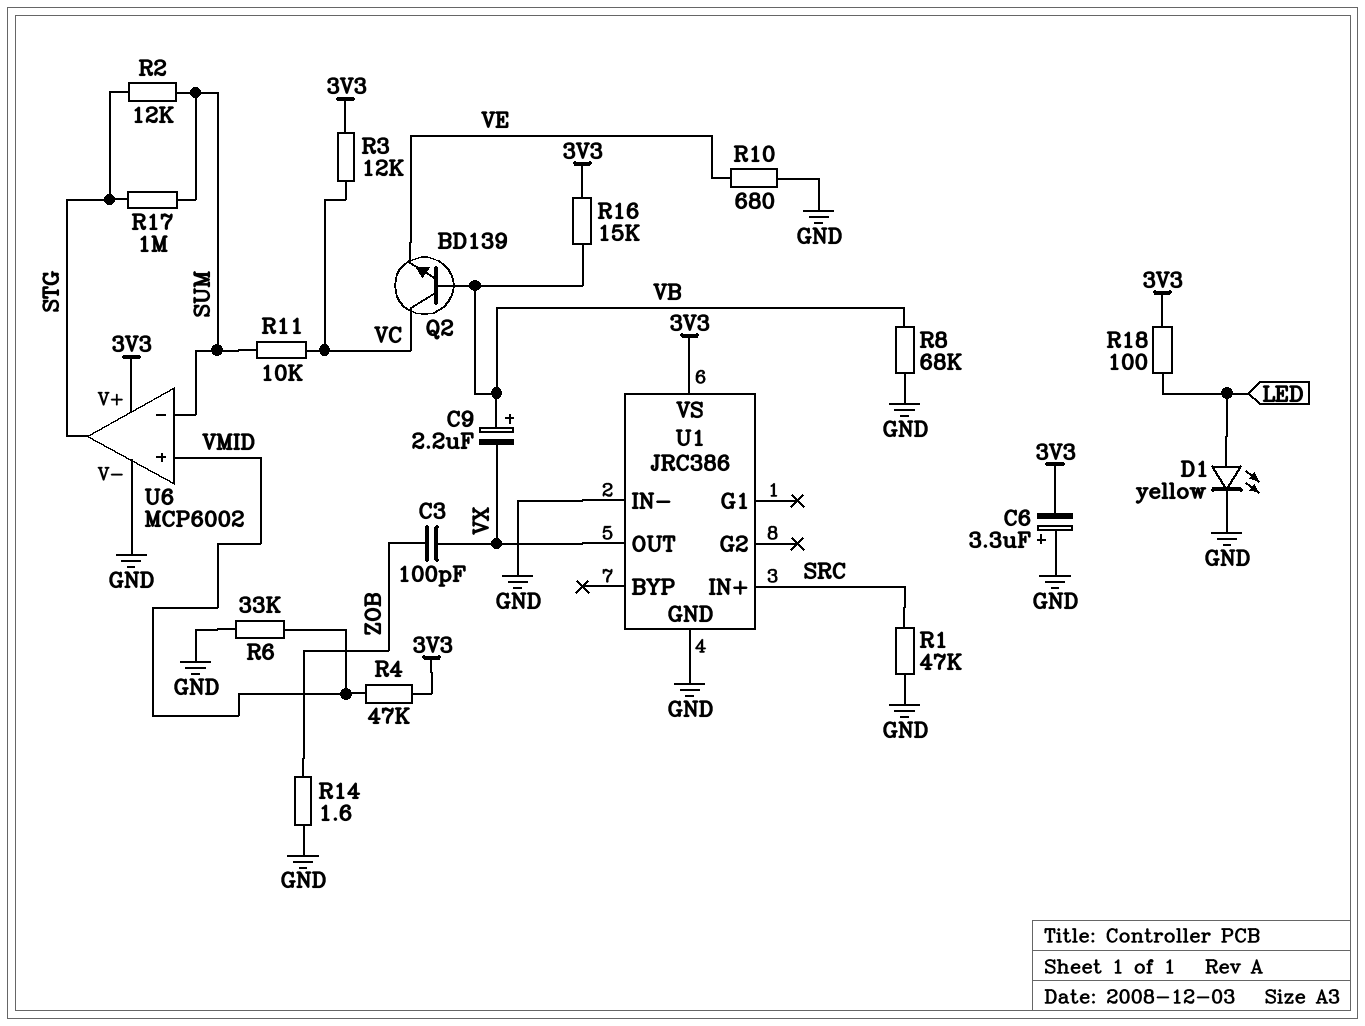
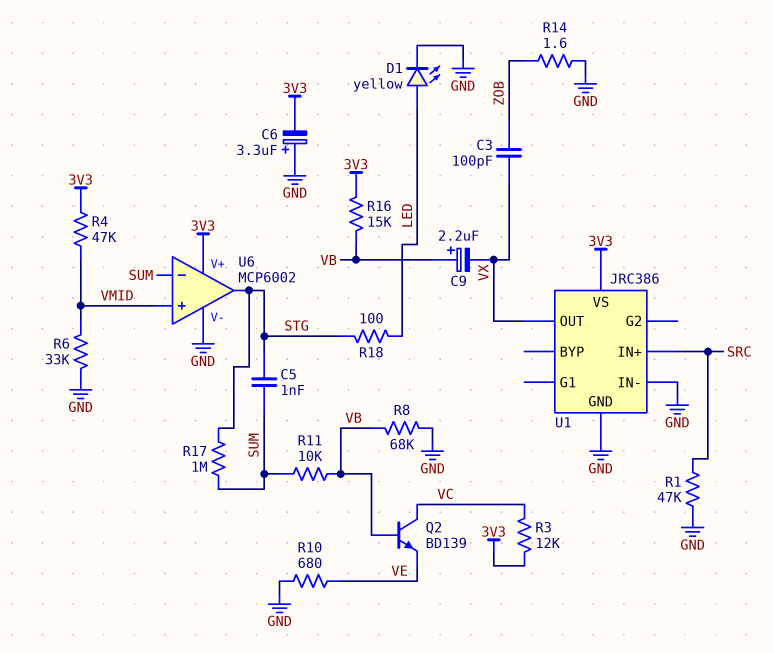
C5: none -> 1nF (STG, SUM)
R2: 12k (STG, SUM) -> none
R11: 10k (SUM, VC) -> 10k (SUM, VB)
R18: 100 (3V3, LED) -> 100 (LED, STG)

